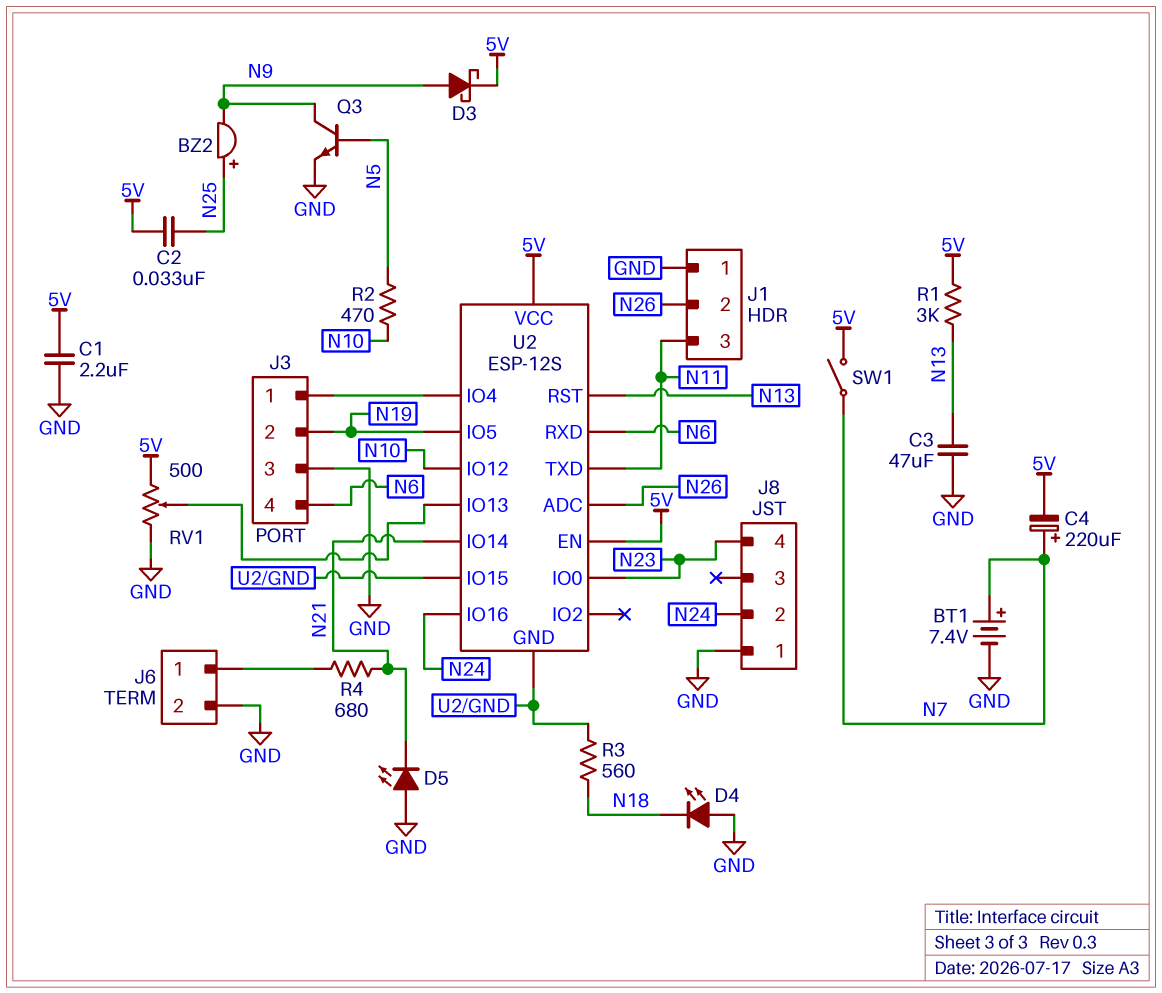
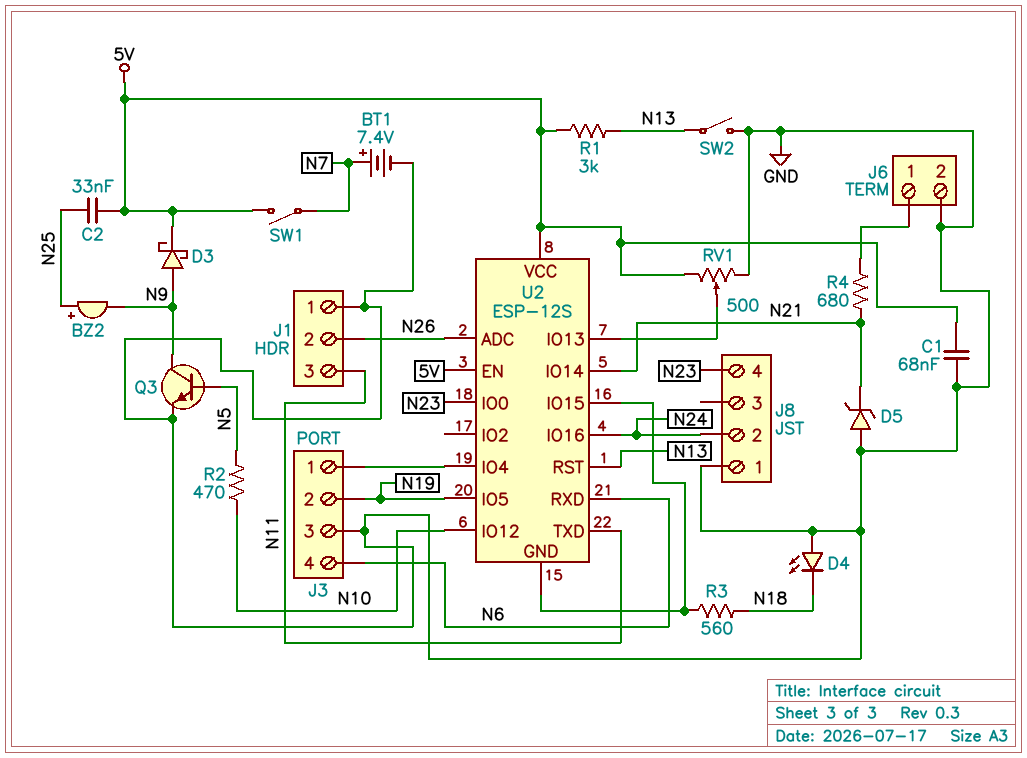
C1: 2.2uF (5V, GND) -> 68nF (5V, GND)
C3: 47uF (GND, N13) -> none
C4: 220uF (plus N7, minus 5V) -> none
D5: LED (A GND, K N21) -> zener (A GND, K N21)
SW2: none -> switch (GND, N13)

